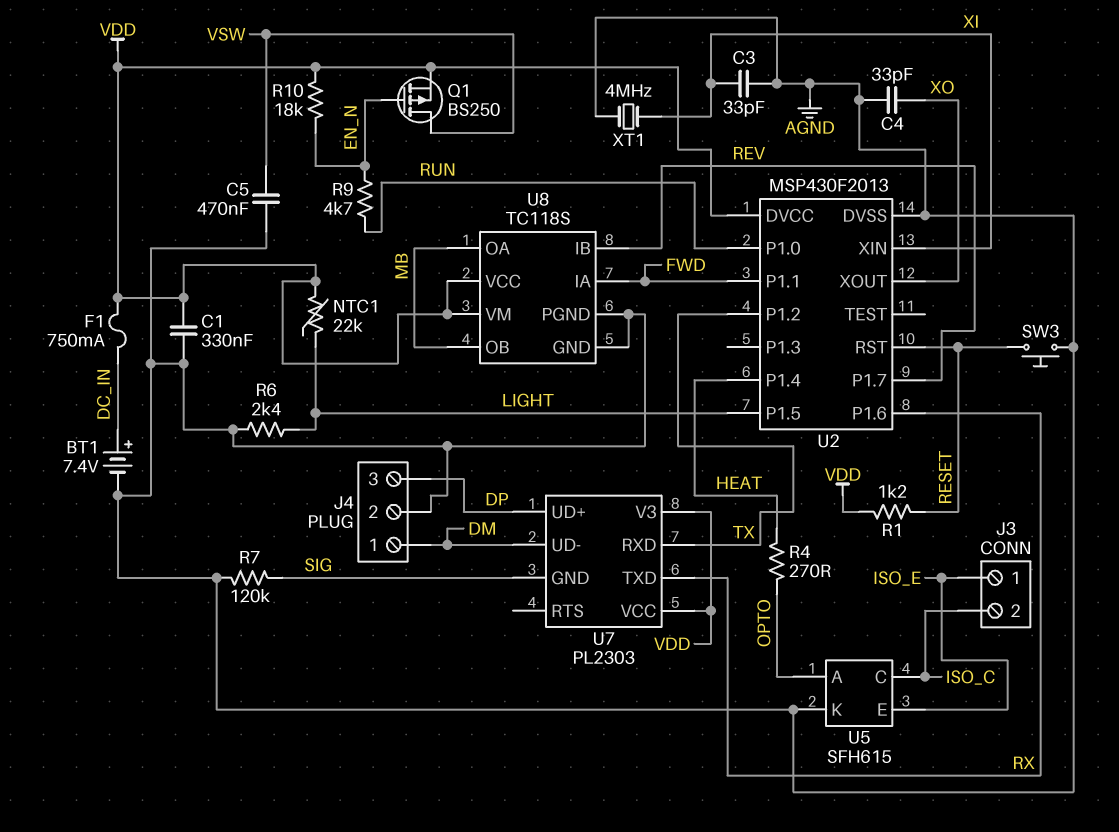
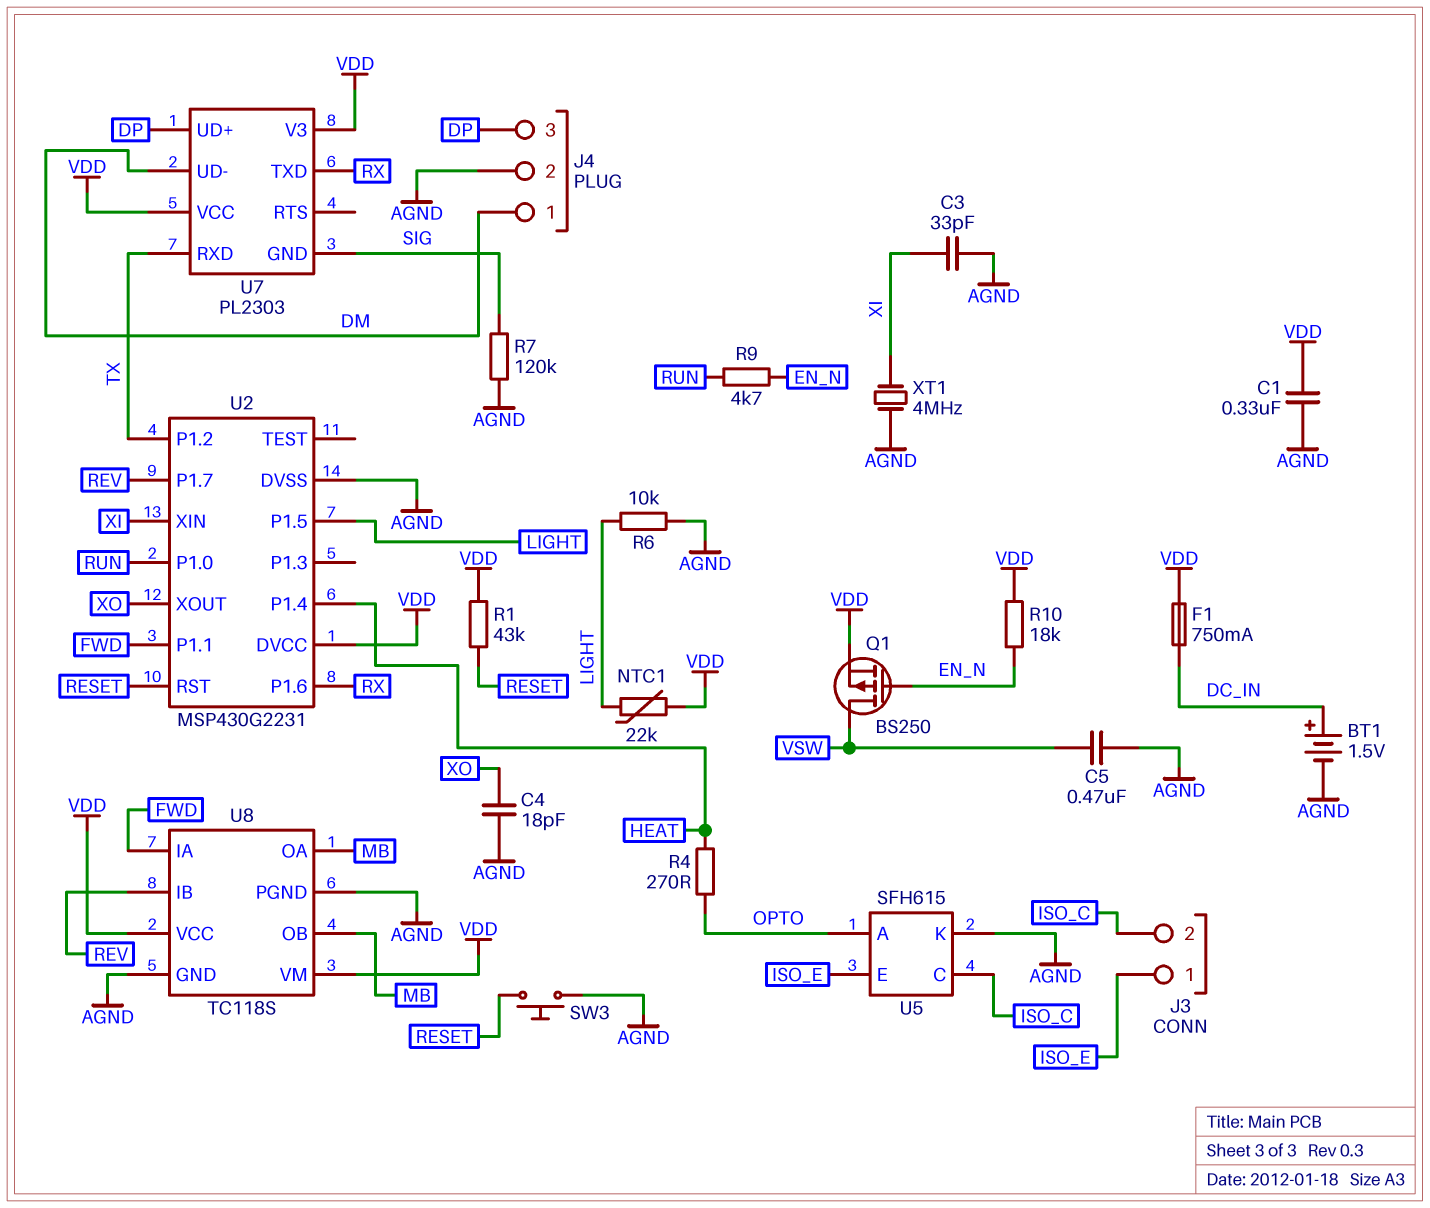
BT1: 7.4V (plus DC_IN, minus AGND) -> 1.5V (plus DC_IN, minus AGND)
C4: 33pF (AGND, XO) -> 18pF (AGND, XO)
R1: 1.2k (RESET, VDD) -> 43k (RESET, VDD)
R6: 2.4k (AGND, LIGHT) -> 10k (AGND, LIGHT)
U2: MSP430F2013 -> MSP430G2231

